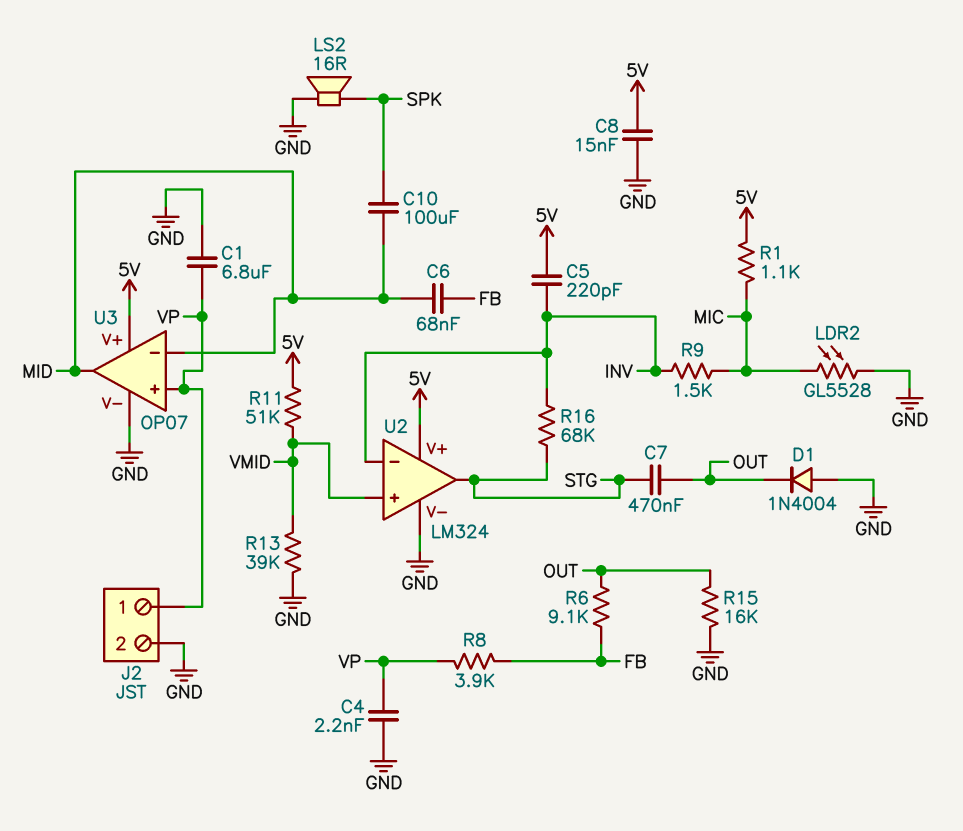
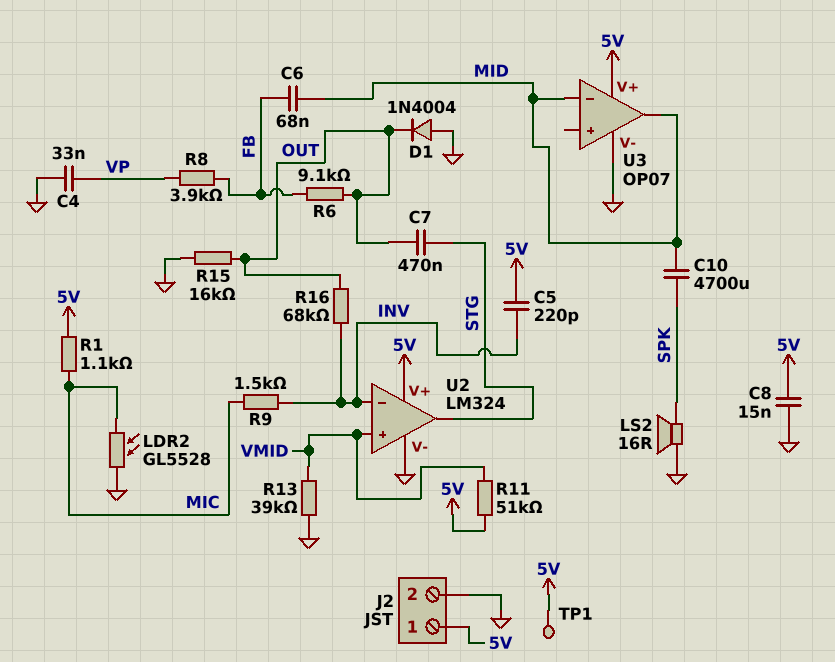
C1: 6.8uF (GND, VP) -> none
C4: 2.2nF (GND, VP) -> 33nF (GND, VP)
C10: 100uF (MID, SPK) -> 4700uF (MID, SPK)
J2 pin 1: VP -> 5V
R16: 68k (INV, STG) -> 68k (INV, OUT)
TP1: none -> test point (5V)
U3 pin in+: VP -> none

